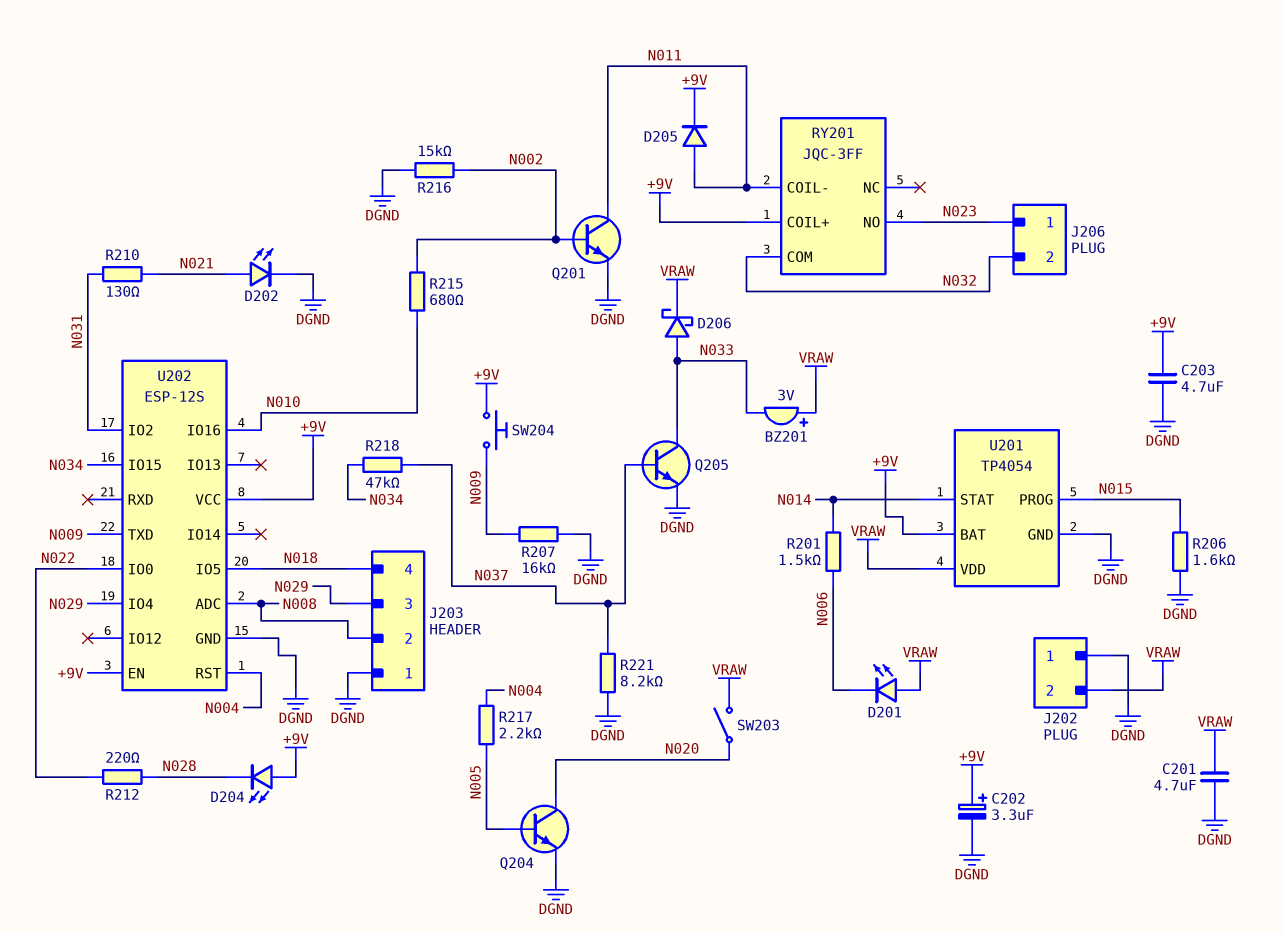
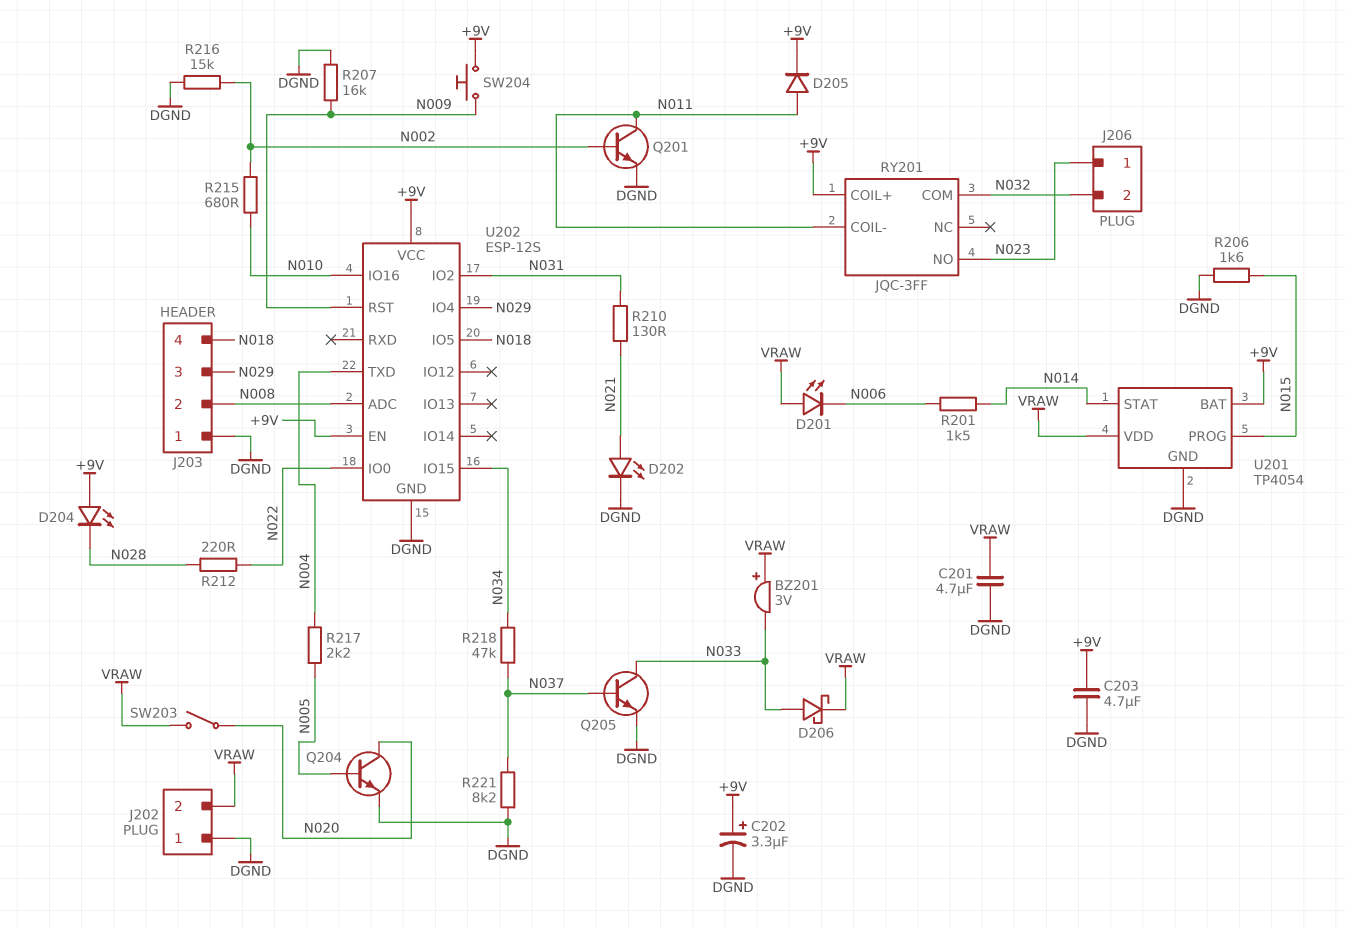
U202 pin RST: N004 -> N009
U202 pin TXD: N009 -> N004

